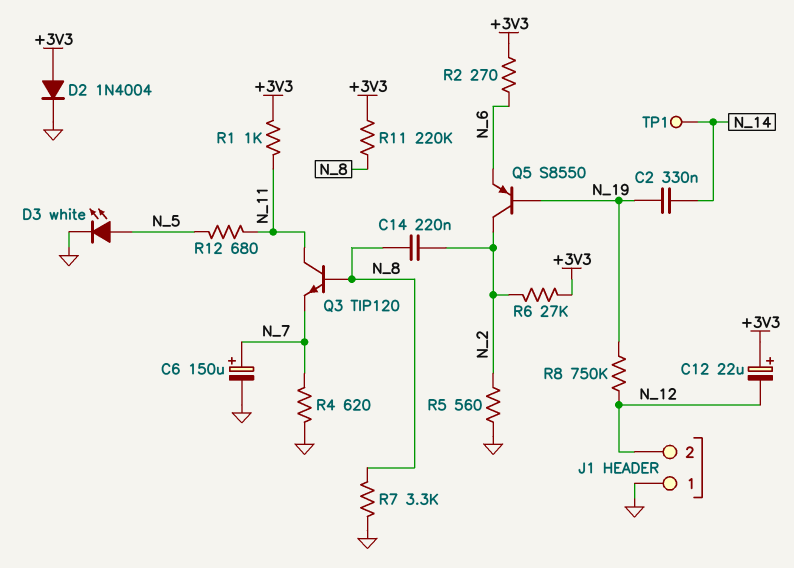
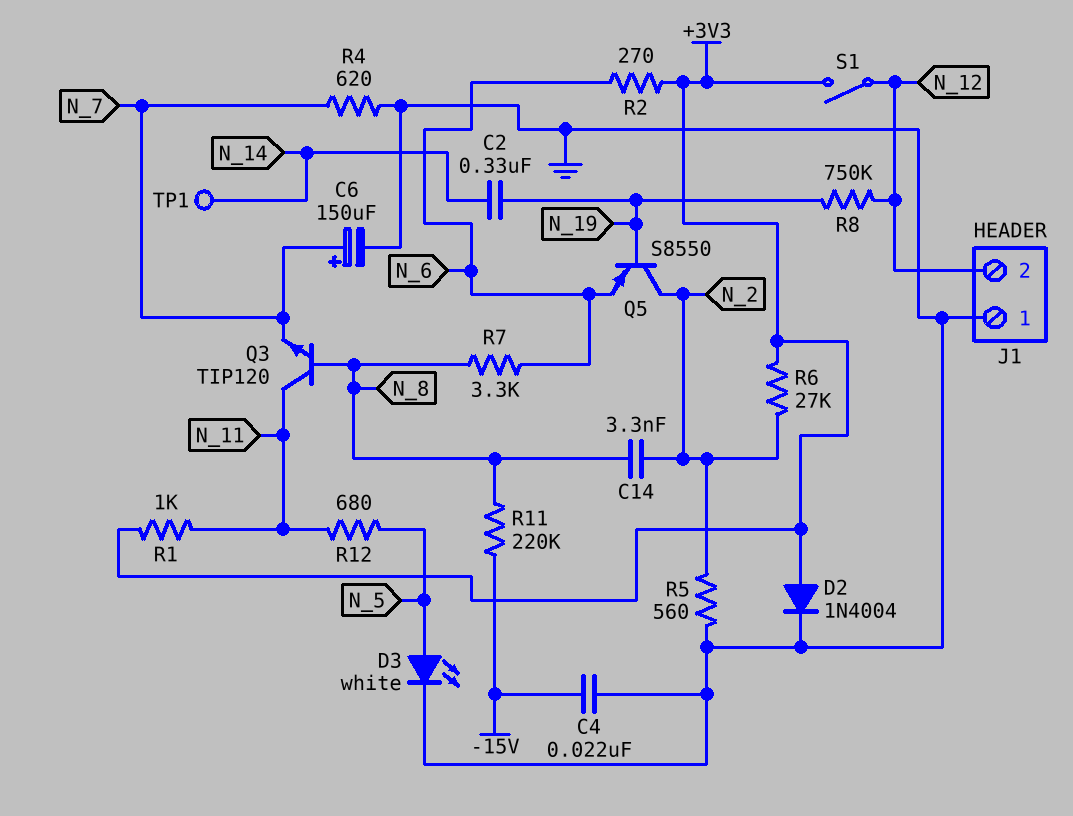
C4: none -> 22nF (-15V, GND)
C12: 22uF (plus +3V3, minus N_12) -> none
C14: 220nF (N_2, N_8) -> 3.3nF (N_2, N_8)
R7: 3.3k (GND, N_8) -> 3.3k (N_6, N_8)
R11: 220k (+3V3, N_8) -> 220k (-15V, N_8)
S1: none -> switch (+3V3, N_12)

